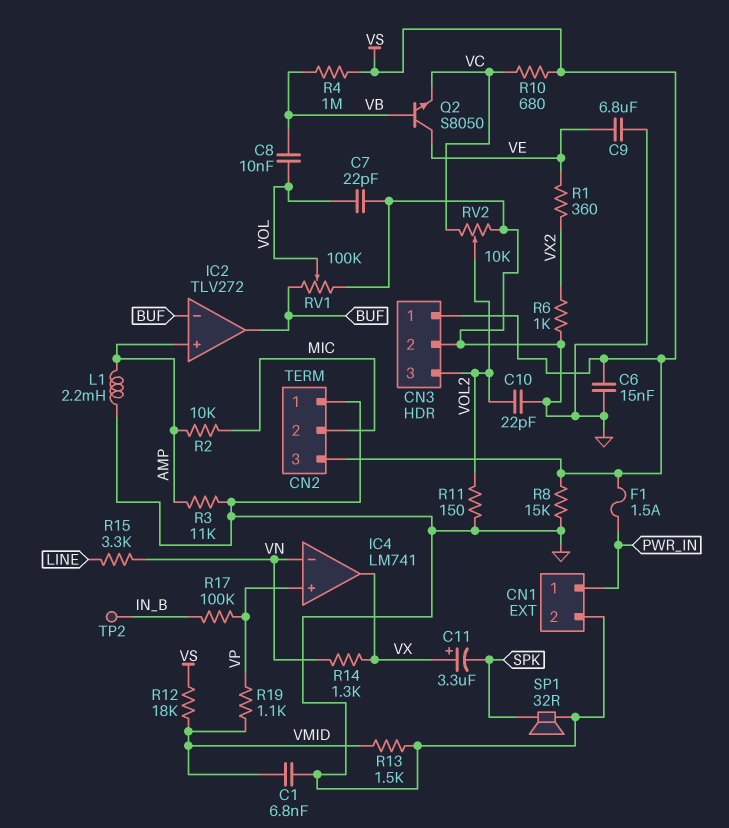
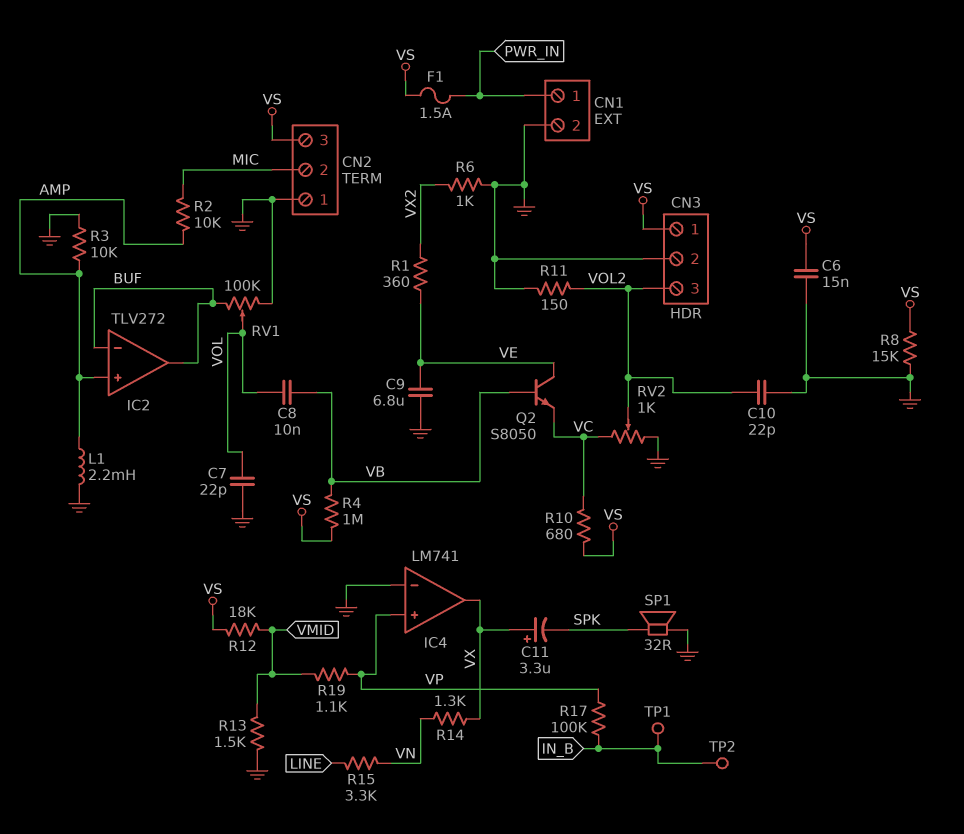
C1: 6.8nF (GND, VMID) -> none
IC4 pin in-: VN -> GND
R3: 11k (AMP, GND) -> 10k (AMP, GND)
RV2: 10k (GND, VC, wiper VOL2) -> 1k (GND, VC, wiper VOL2)
TP1: none -> test point (IN_B)

